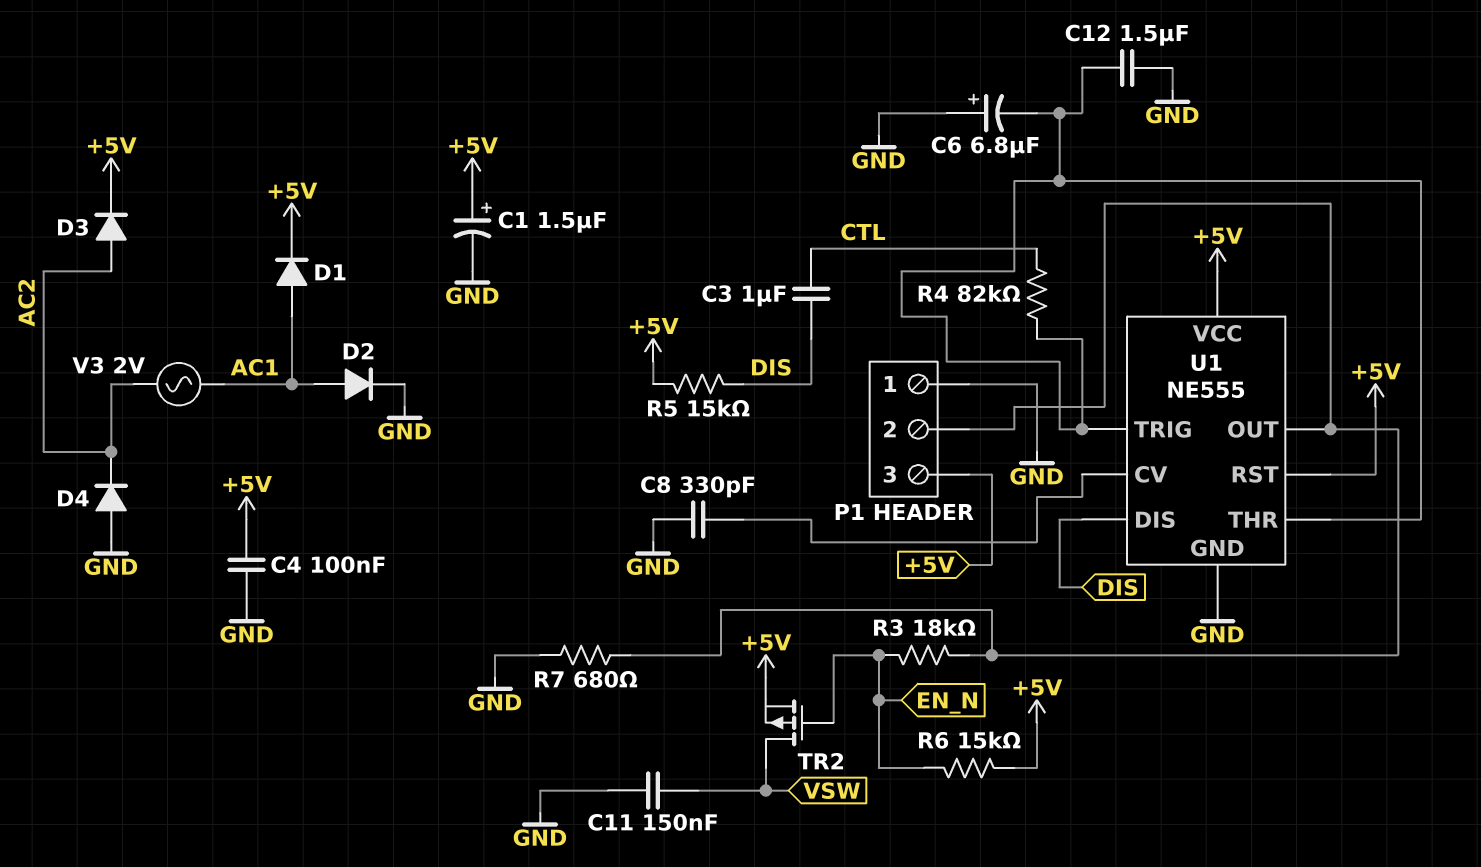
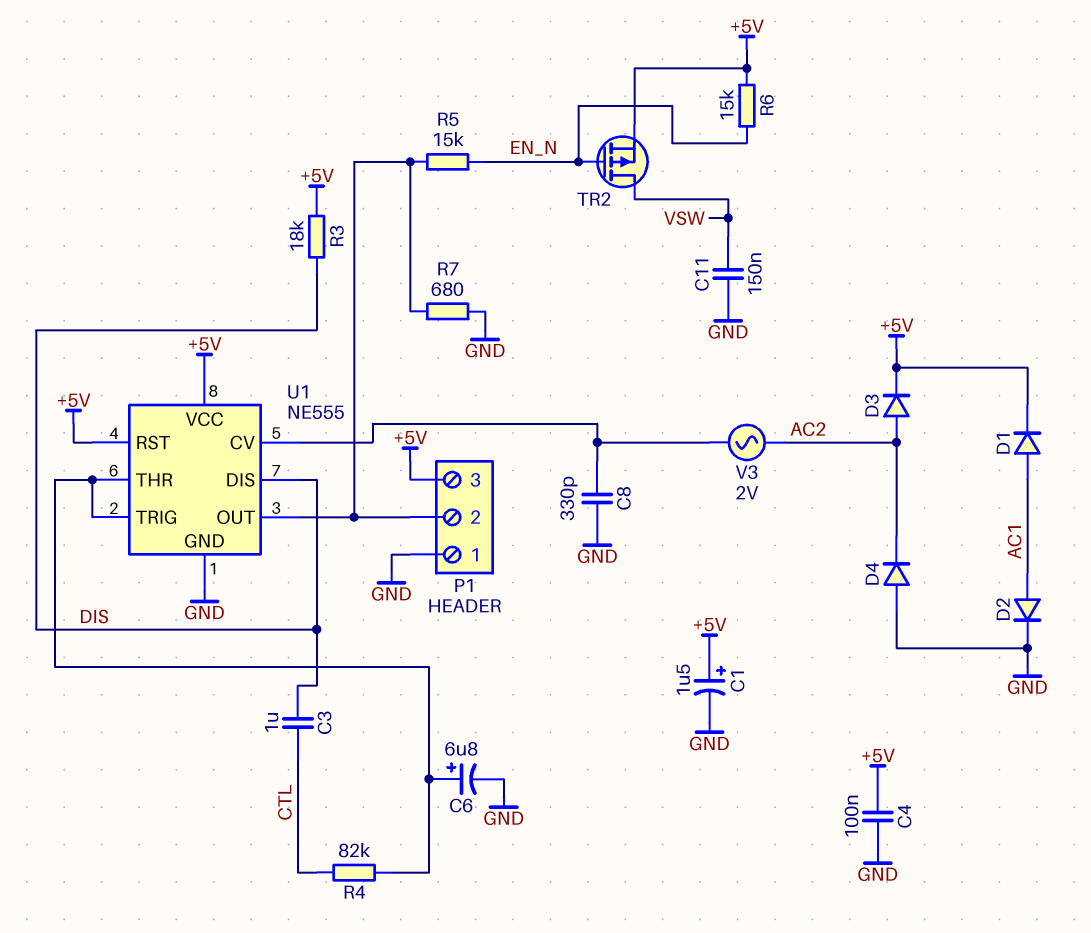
C6: 6.8uF (plus GND, minus U1/THR) -> 6.8uF (plus U1/THR, minus GND)
C12: 1.5uF (GND, U1/THR) -> none
R3: 18k (EN_N, P1/2) -> 18k (+5V, DIS)
R5: 15k (+5V, DIS) -> 15k (EN_N, P1/2)
V3: AC 2V (AC1, AC2) -> AC 2V (AC2, U1/CV)

